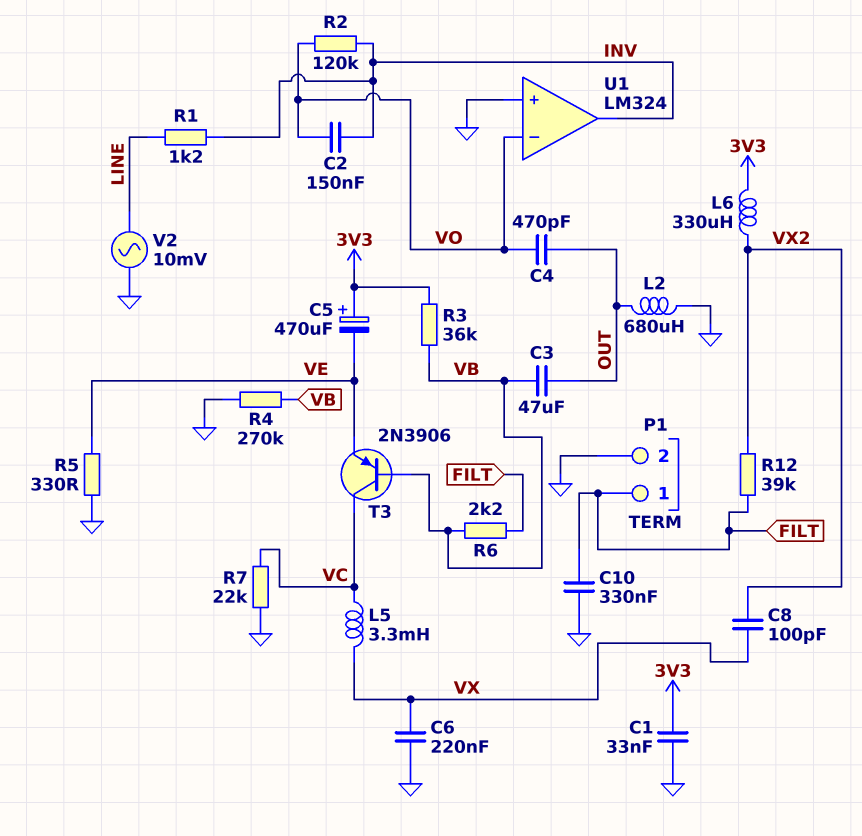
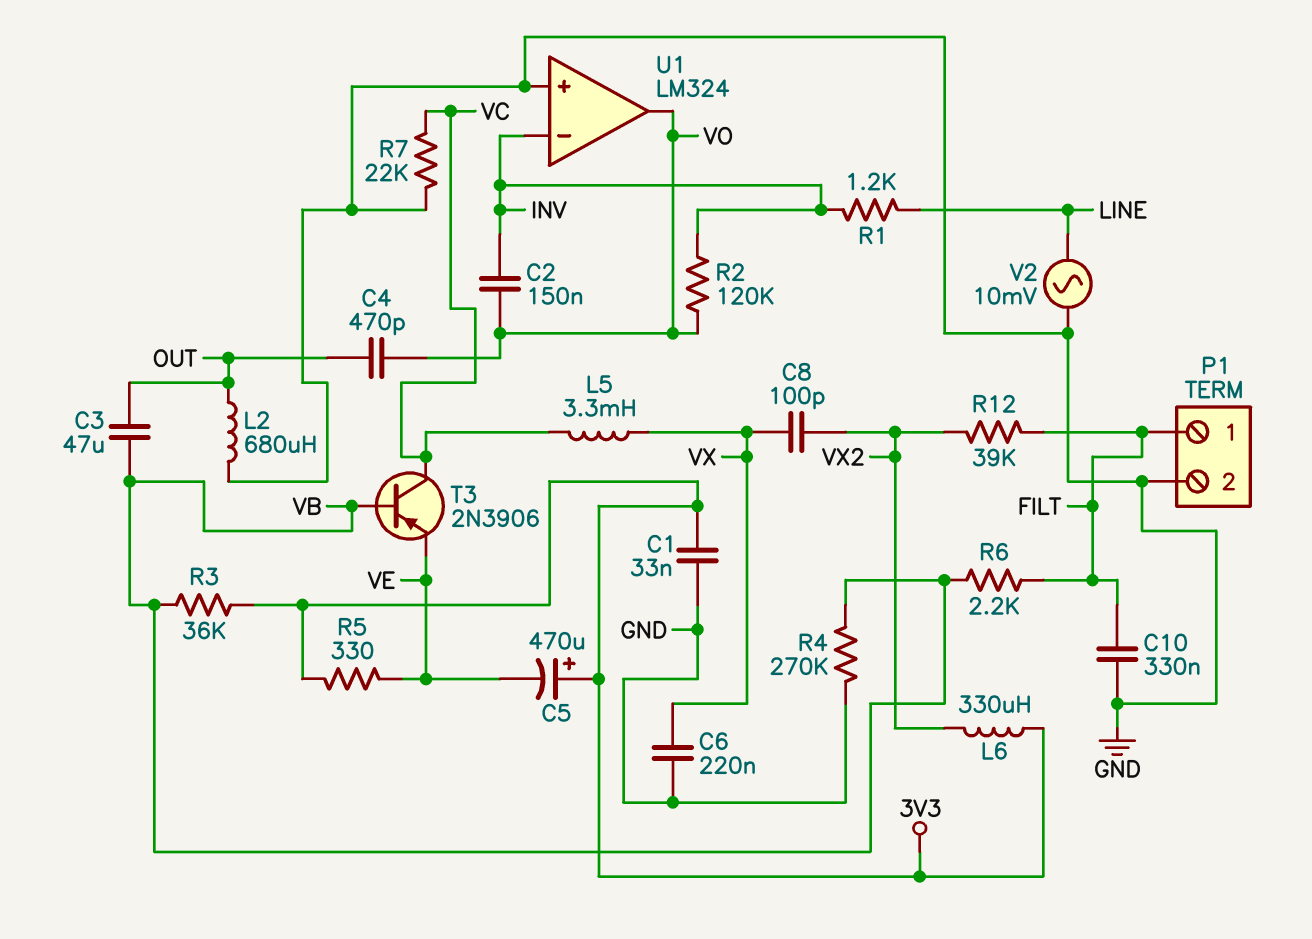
R5: 330 (GND, VE) -> 330 (3V3, VE)
U1 pin in-: VO -> INV
U1 pin out: INV -> VO

